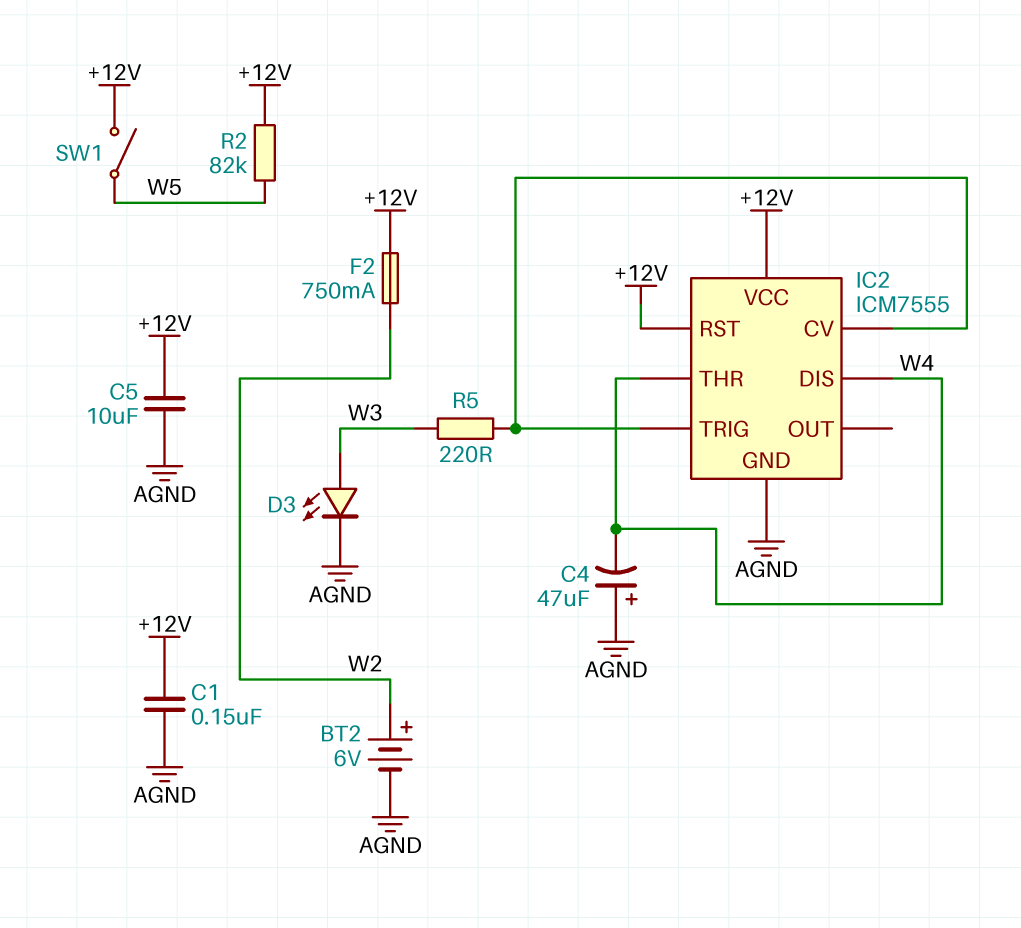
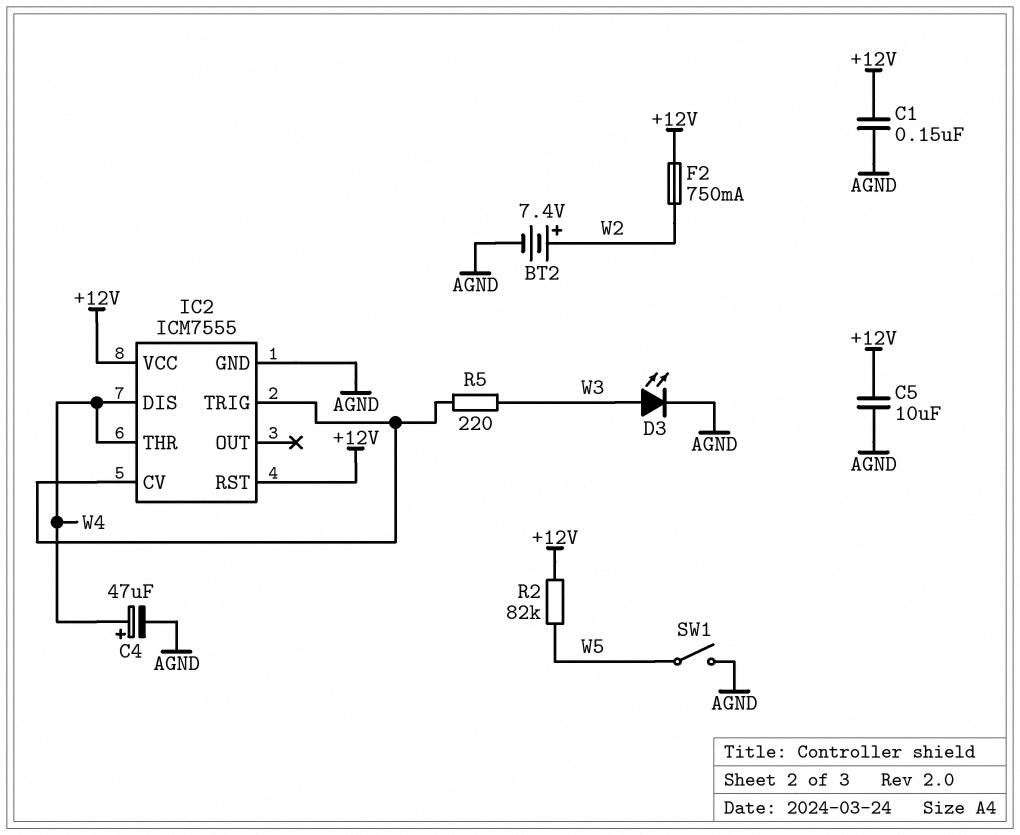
BT2: 6V (plus W2, minus AGND) -> 7.4V (plus W2, minus AGND)
C4: 47uF (plus AGND, minus W4) -> 47uF (plus W4, minus AGND)
SW1: switch (+12V, W5) -> switch (AGND, W5)

